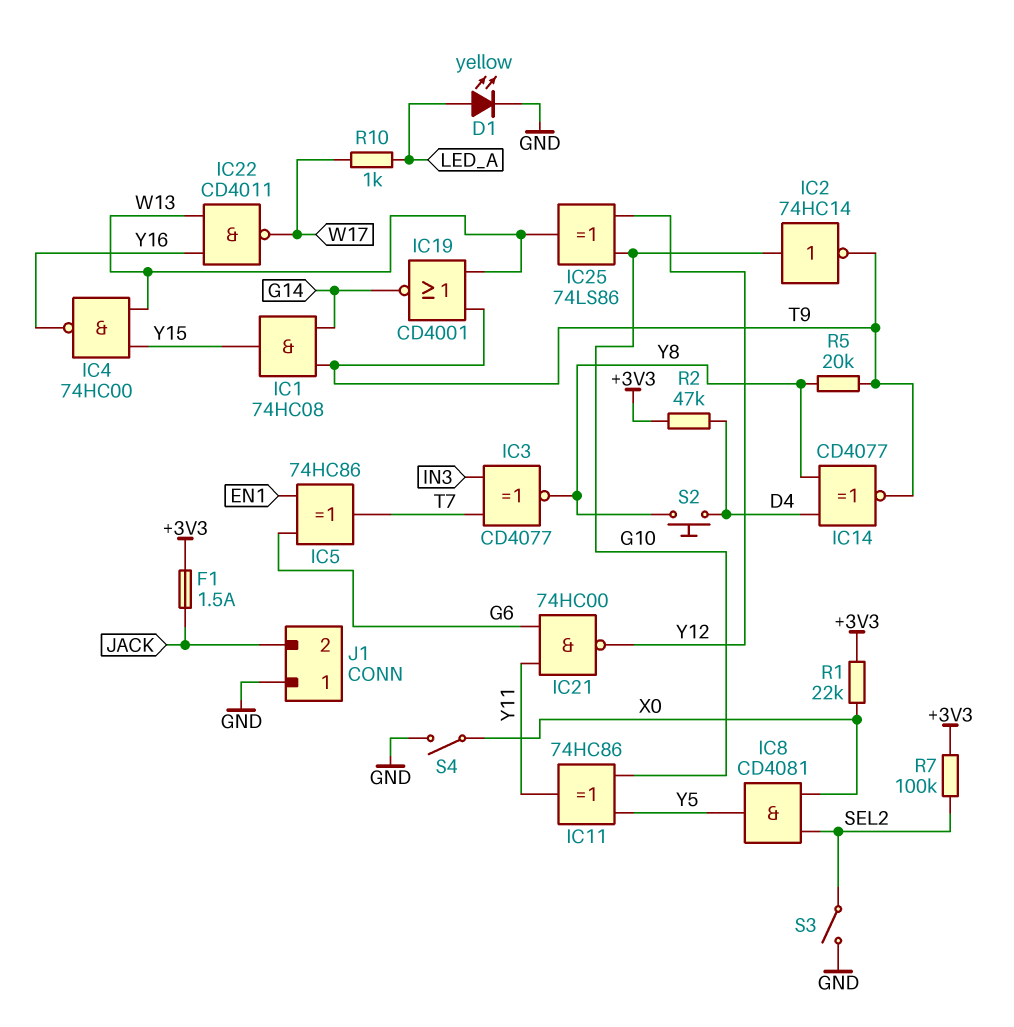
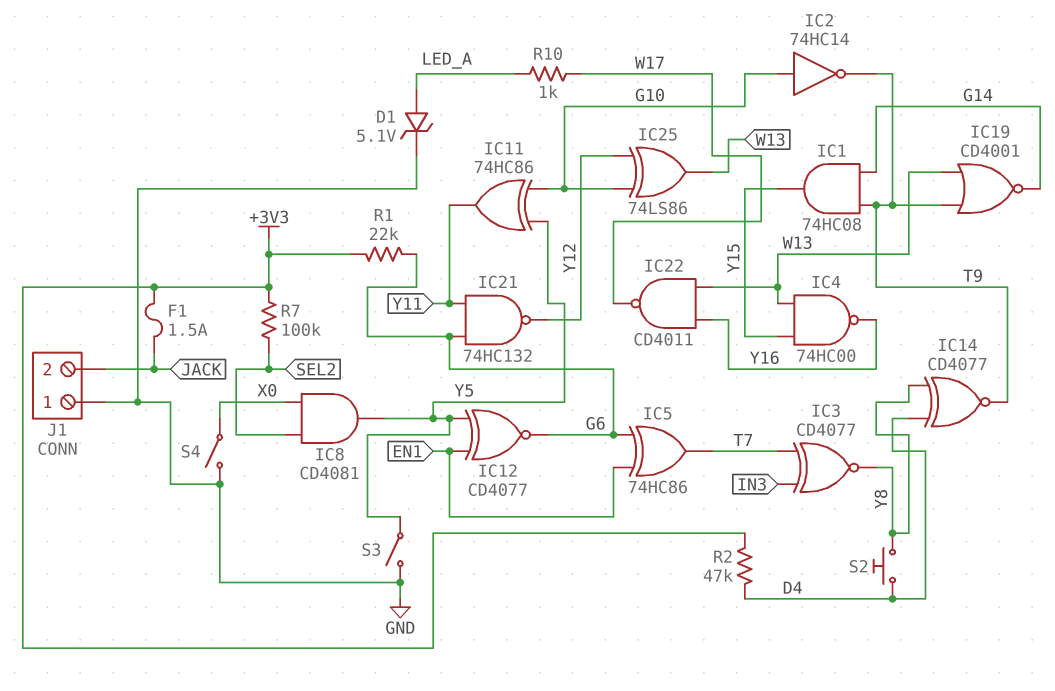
D1: LED yellow (A LED_A, K GND) -> zener 5.1V (A LED_A, K GND)
IC12: none -> XNOR CD4077 (in EN1, in Y5, out G6)
IC21: NAND 74HC00 (in G6, in Y11, out Y12) -> NAND 74HC132 (in G6, in Y11, out Y12)
R1: 22k (+3V3, X0) -> 22k (+3V3, G6)
R5: 20k (T9, Y8) -> none
S3: switch (GND, SEL2) -> switch (GND, Y5)

